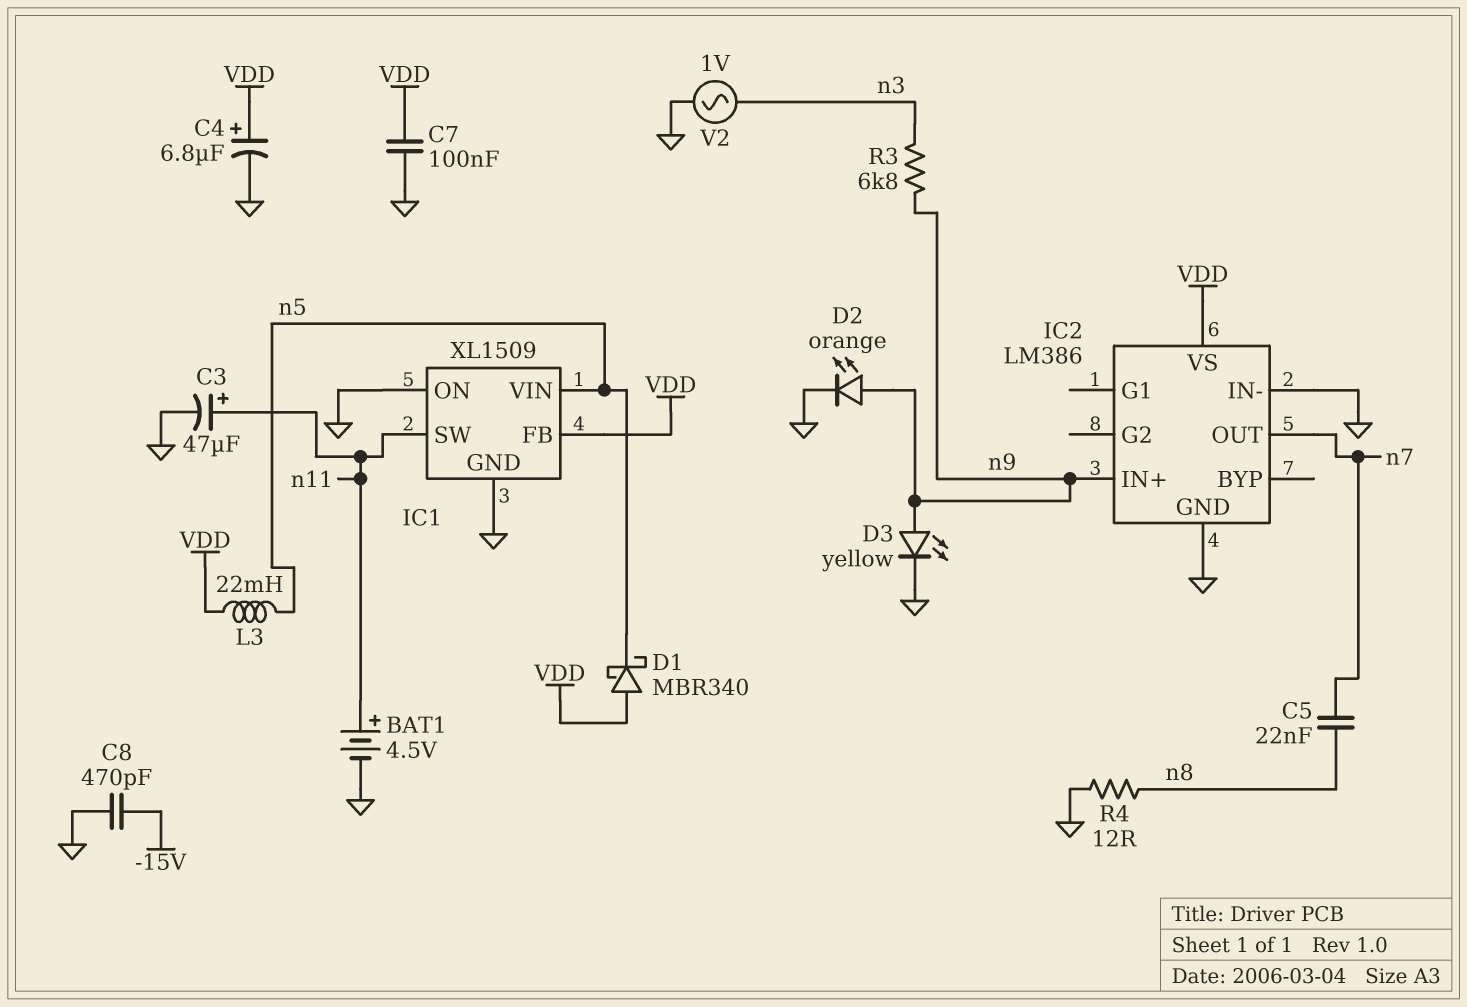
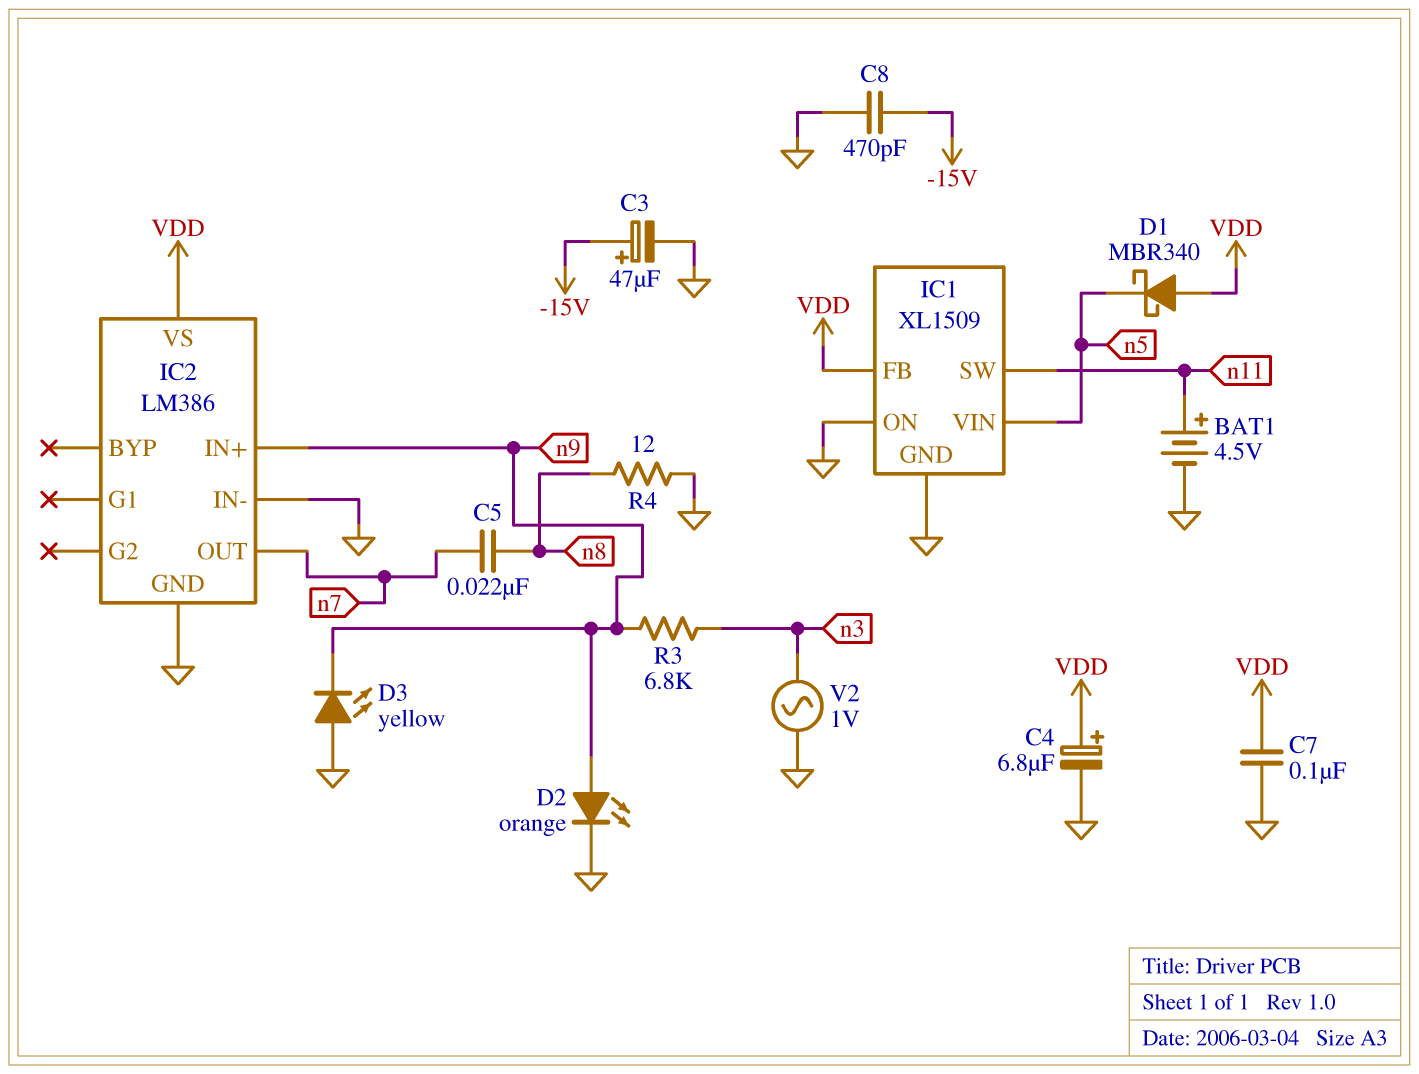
C3: 47uF (plus n11, minus GND) -> 47uF (plus -15V, minus GND)
D3: LED yellow (A n9, K GND) -> LED yellow (A GND, K n9)
L3: 22mH (VDD, n5) -> none

